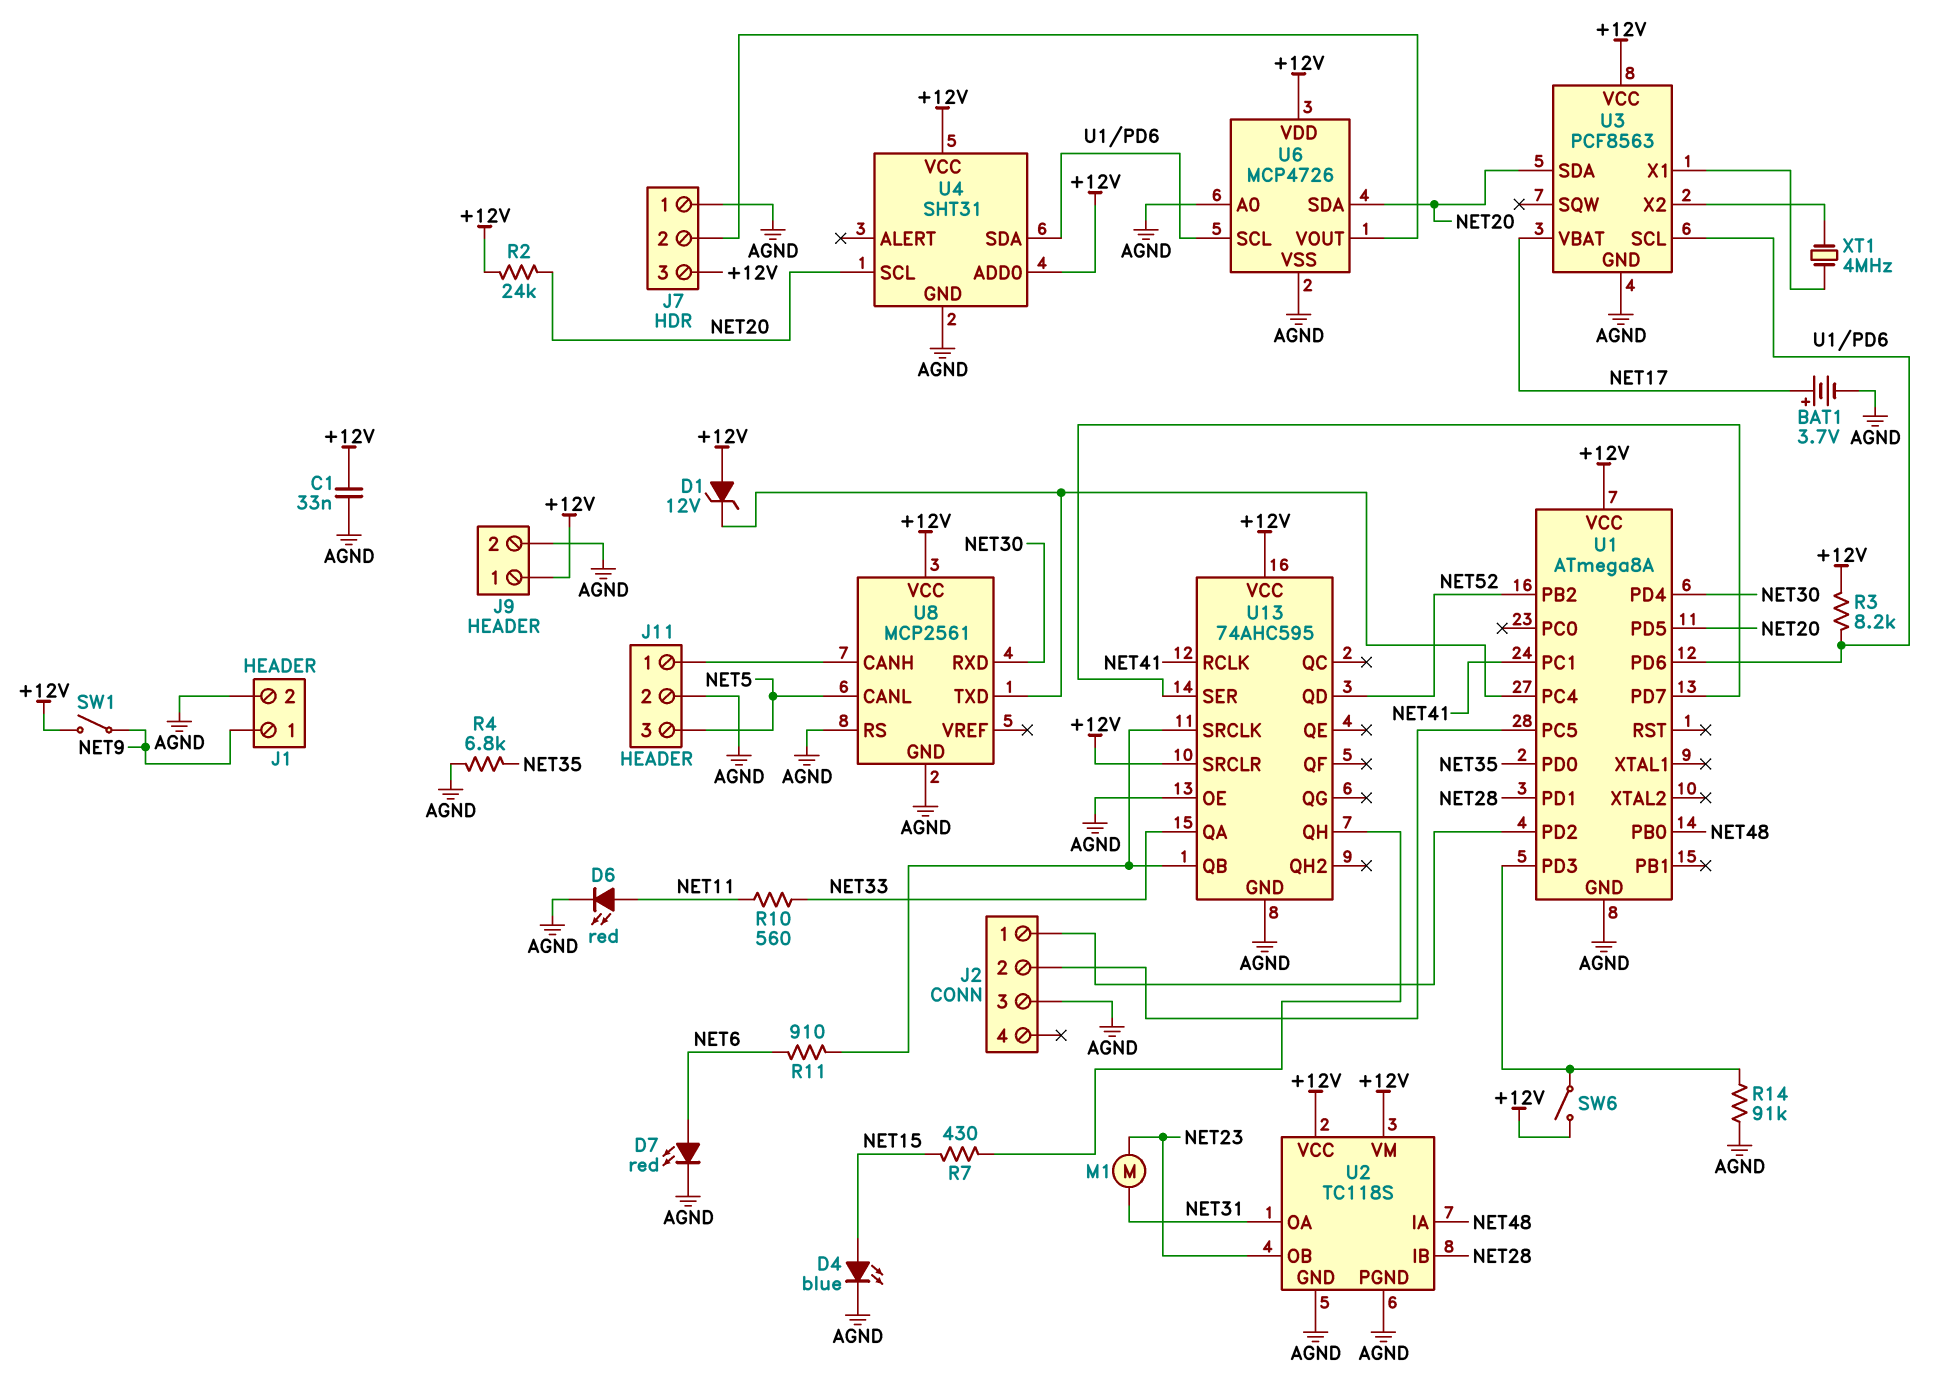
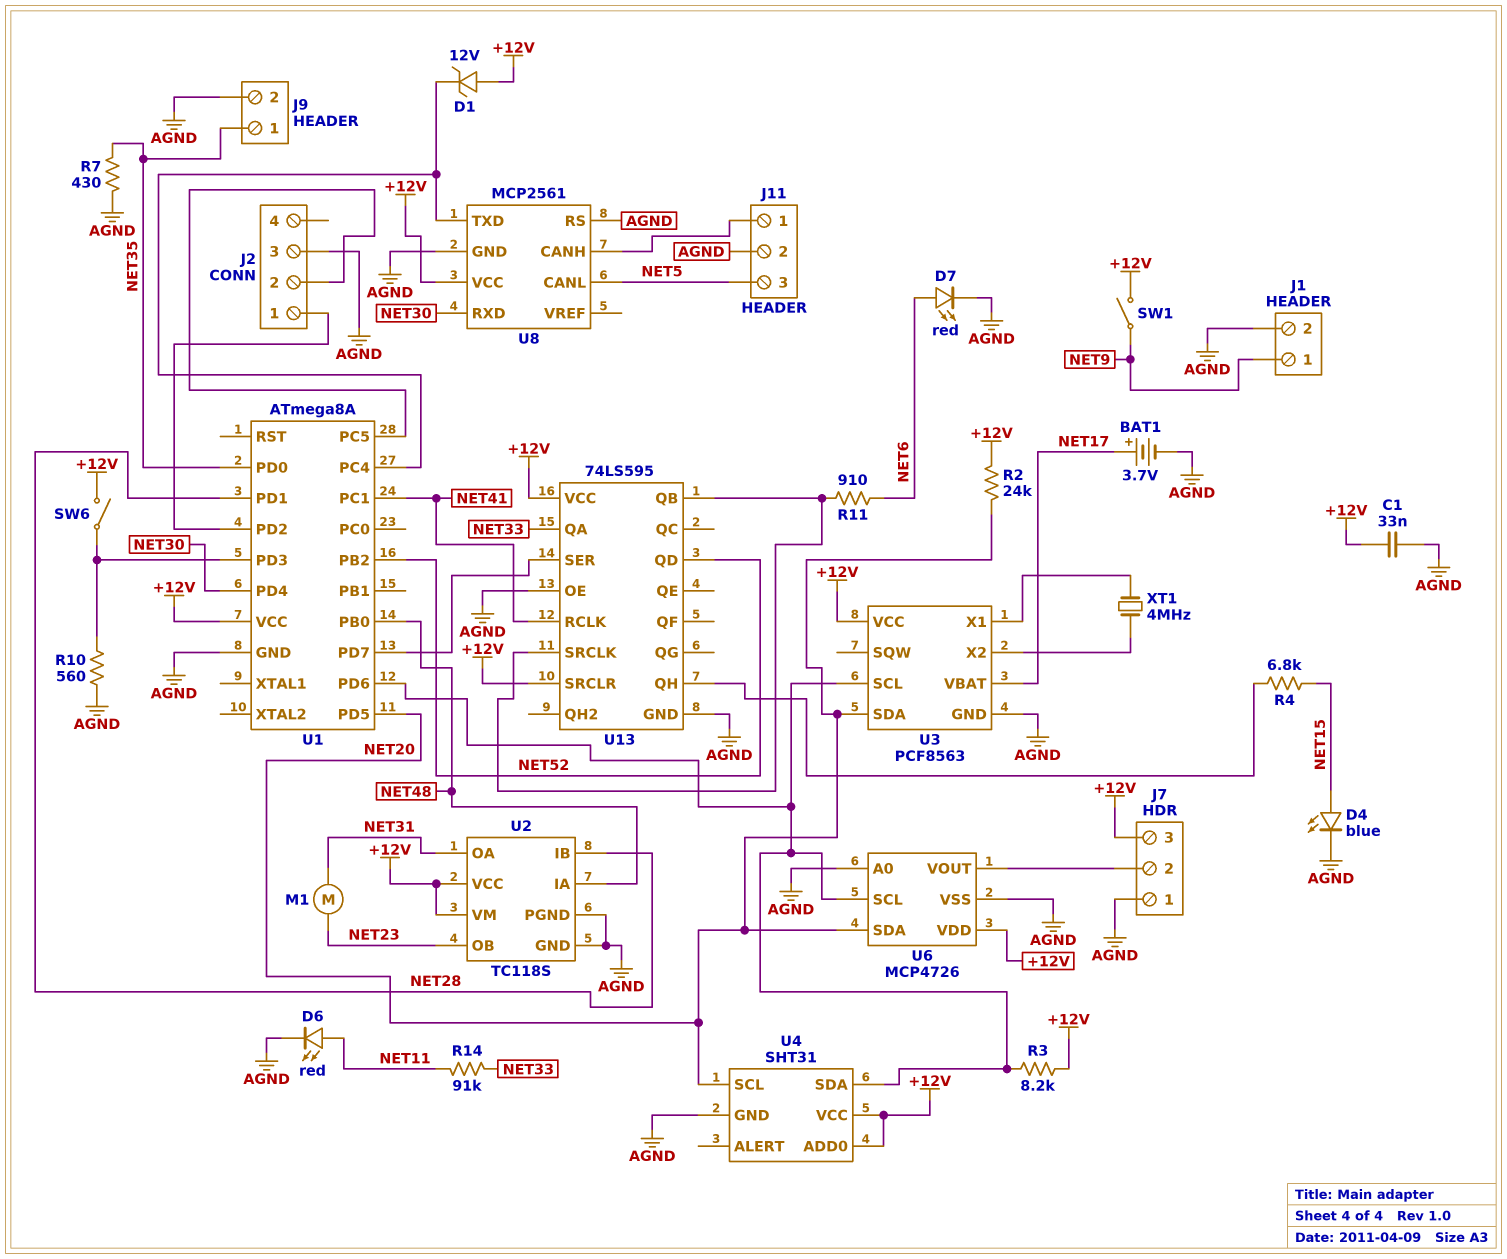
J9 pin 1: +12V -> NET35
R4: 6.8k (AGND, NET35) -> 6.8k (NET15, U13/QH)
R7: 430 (NET15, U13/QH) -> 430 (AGND, NET35)
R10: 560 (NET11, NET33) -> 560 (AGND, U1/PD3)
R14: 91k (AGND, U1/PD3) -> 91k (NET11, NET33)
U13: 74AHC595 -> 74LS595

